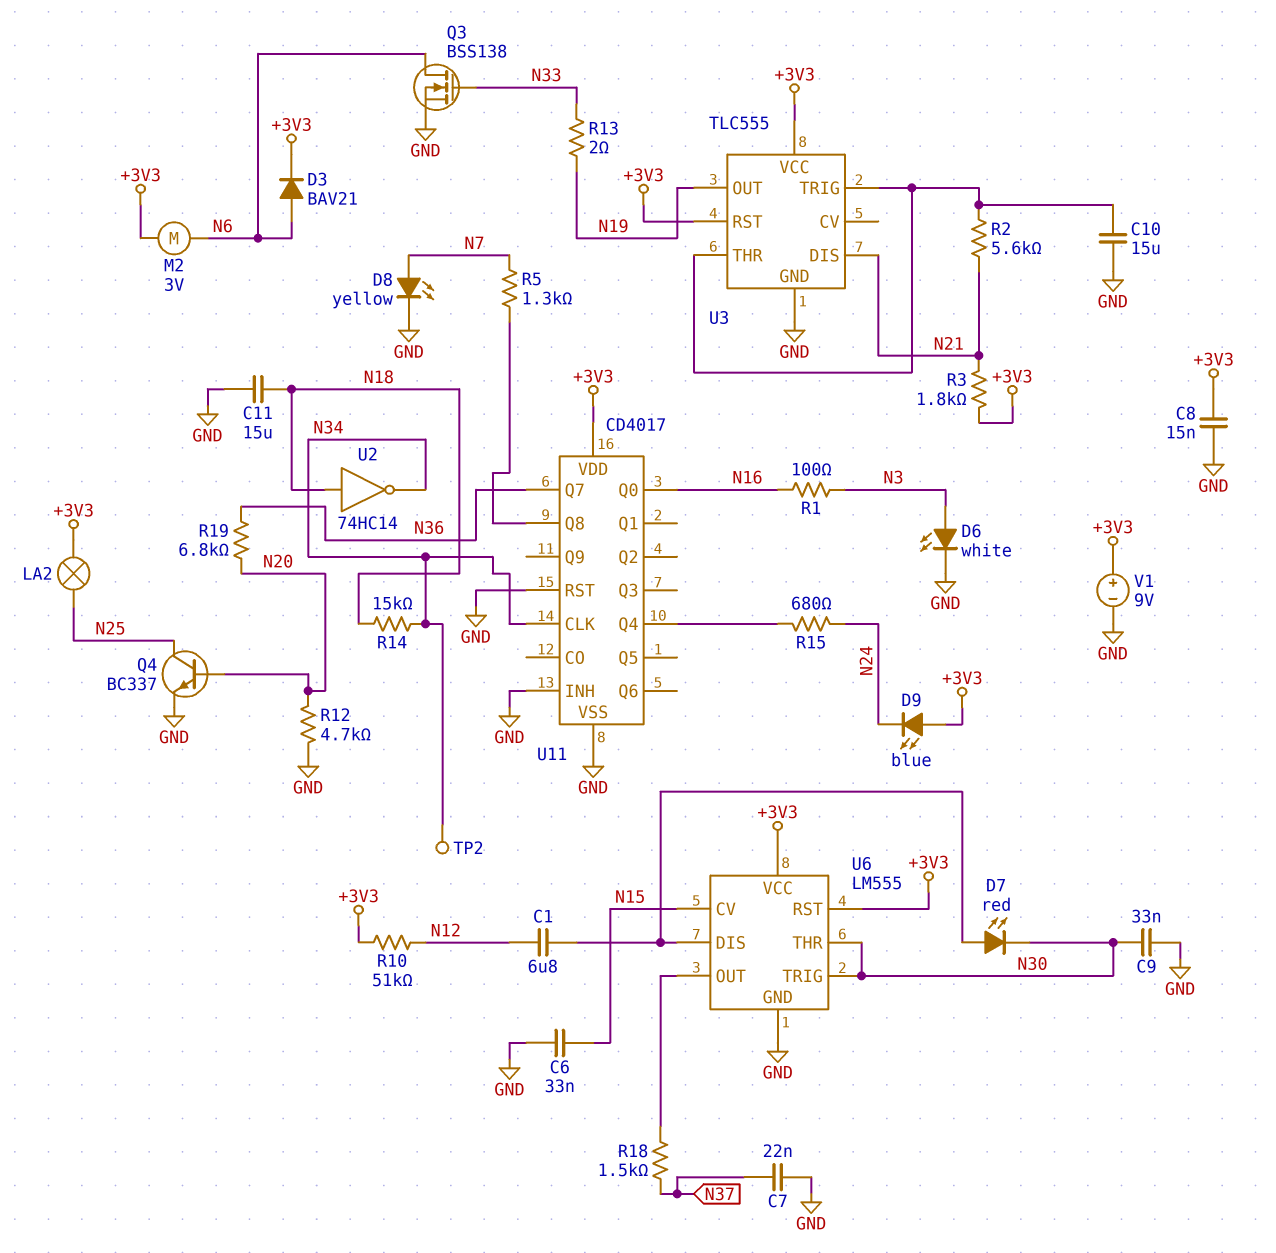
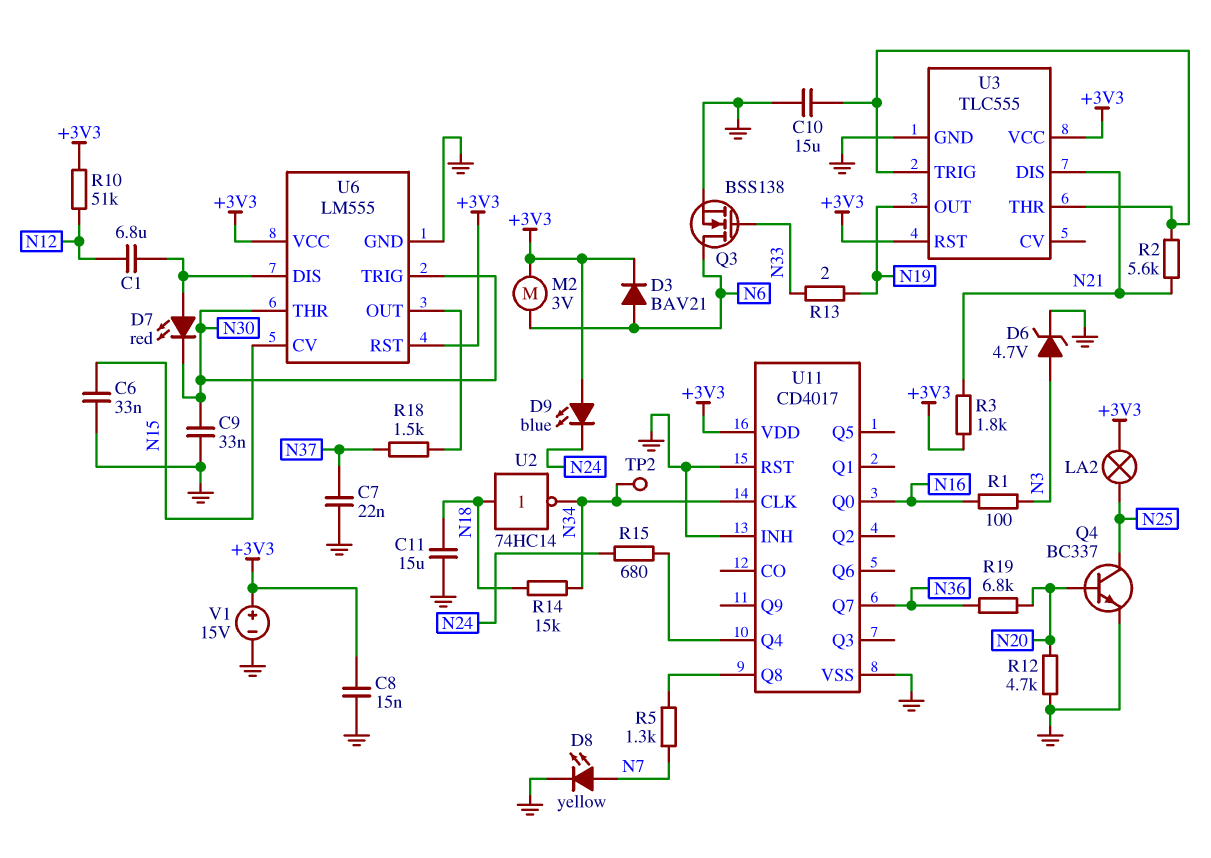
D6: LED white (A N3, K GND) -> zener 4.7V (A N3, K GND)
V1: 9V (plus +3V3, minus GND) -> 15V (plus +3V3, minus GND)

